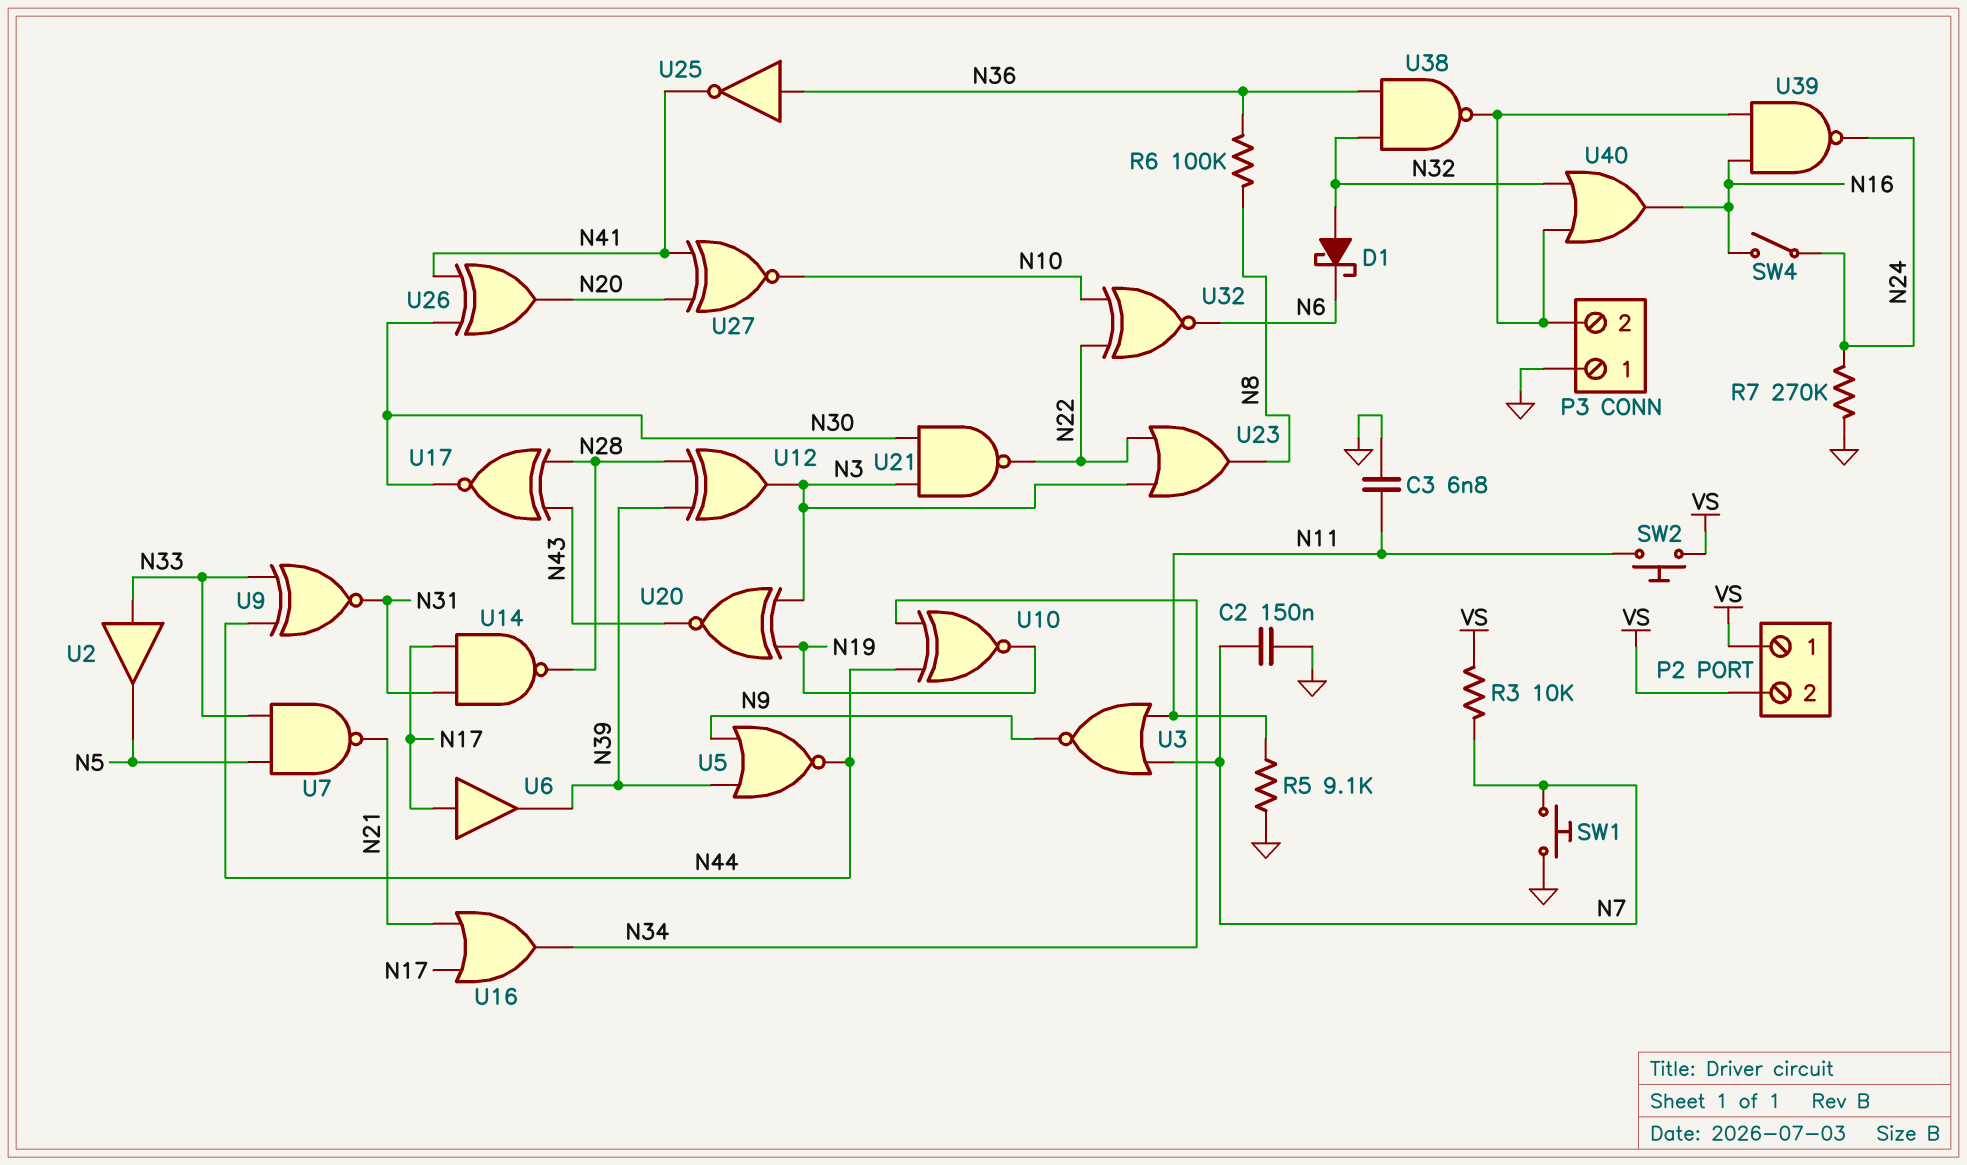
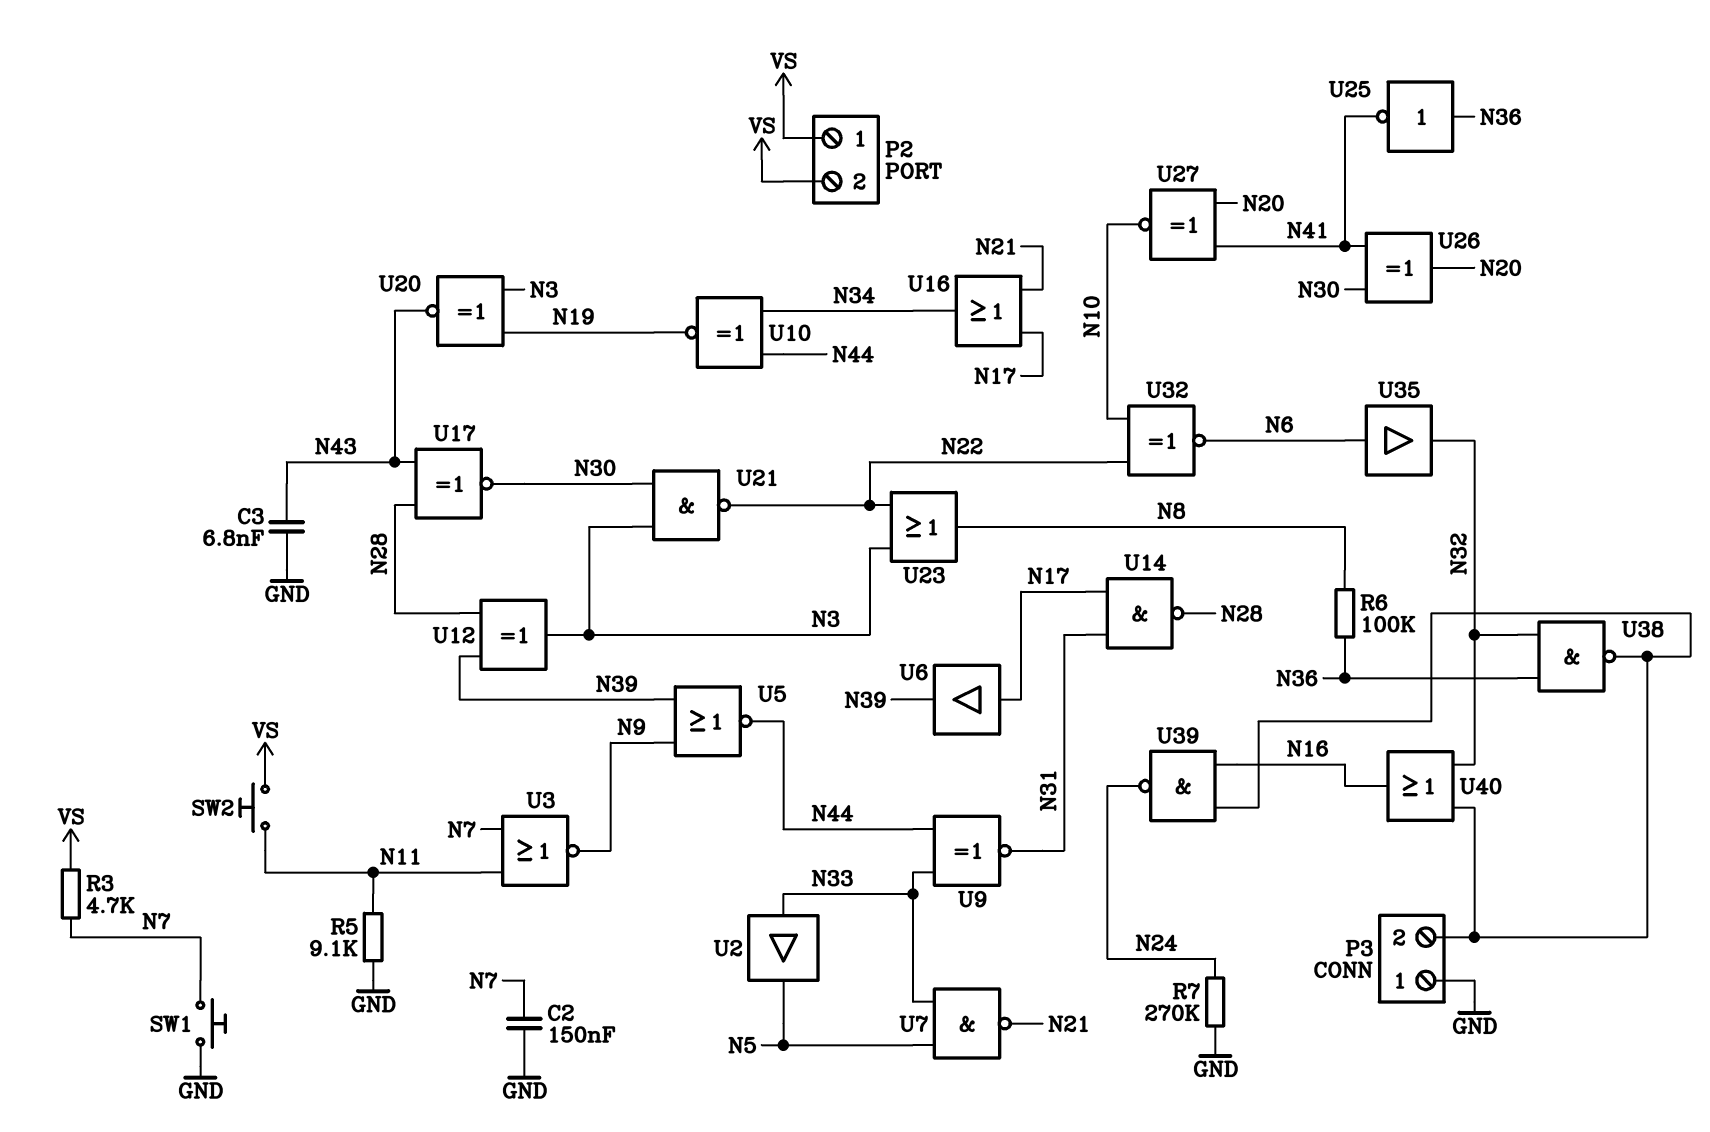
C3: 6.8nF (GND, N11) -> 6.8nF (GND, N43)
D1: schottky (A N32, K N6) -> none
R3: 10k (N7, VS) -> 4.7k (N7, VS)
SW4: switch (N16, N24) -> none
U35: none -> buffer (in N6, out N32)

